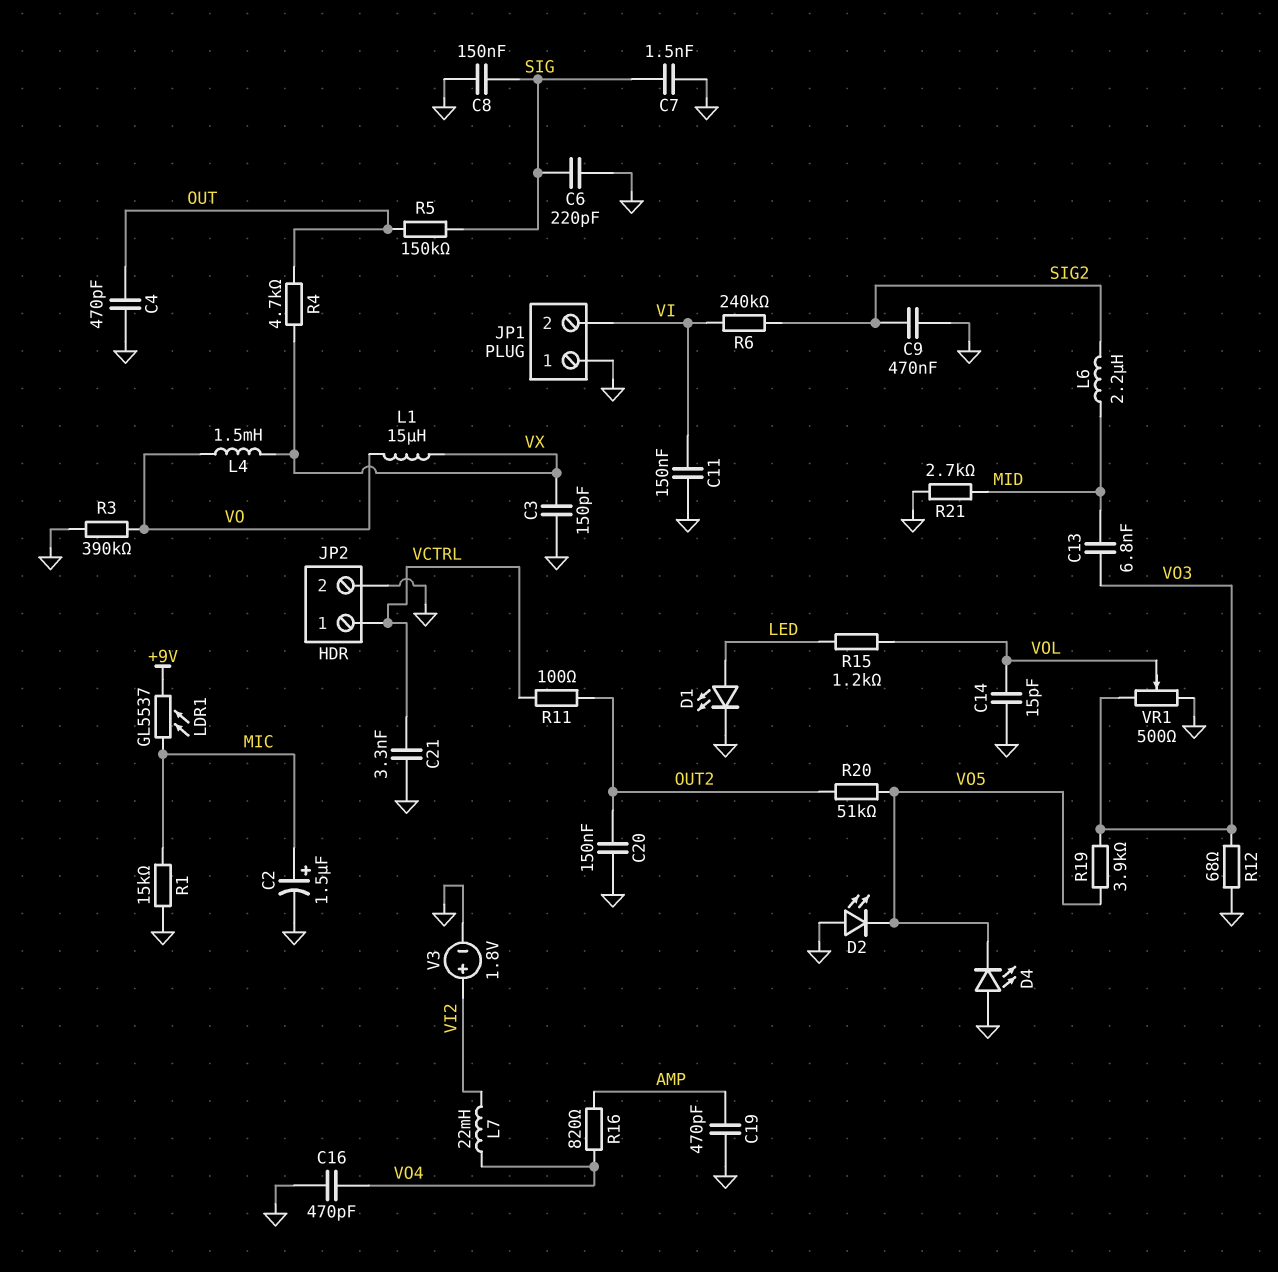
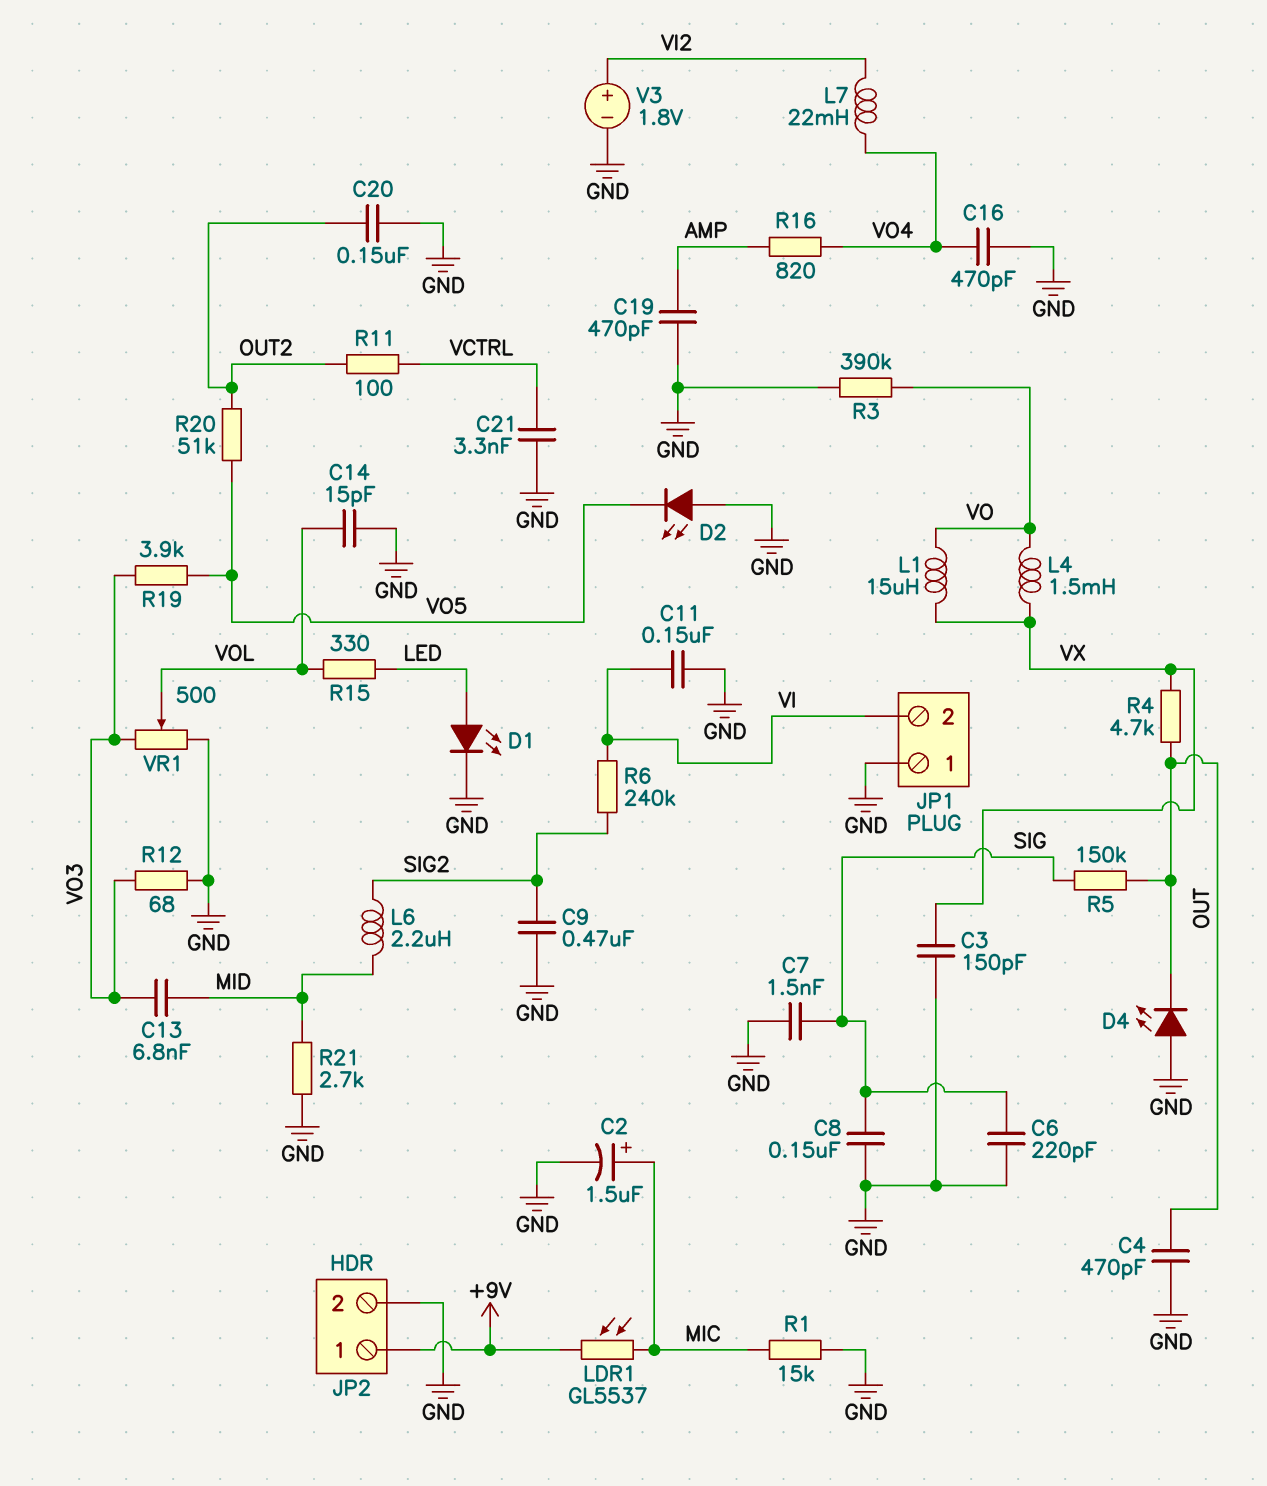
D4: LED (A GND, K VO5) -> LED (A GND, K OUT)
JP2 pin 1: VCTRL -> +9V
R15: 1.2k (LED, VOL) -> 330 (LED, VOL)

